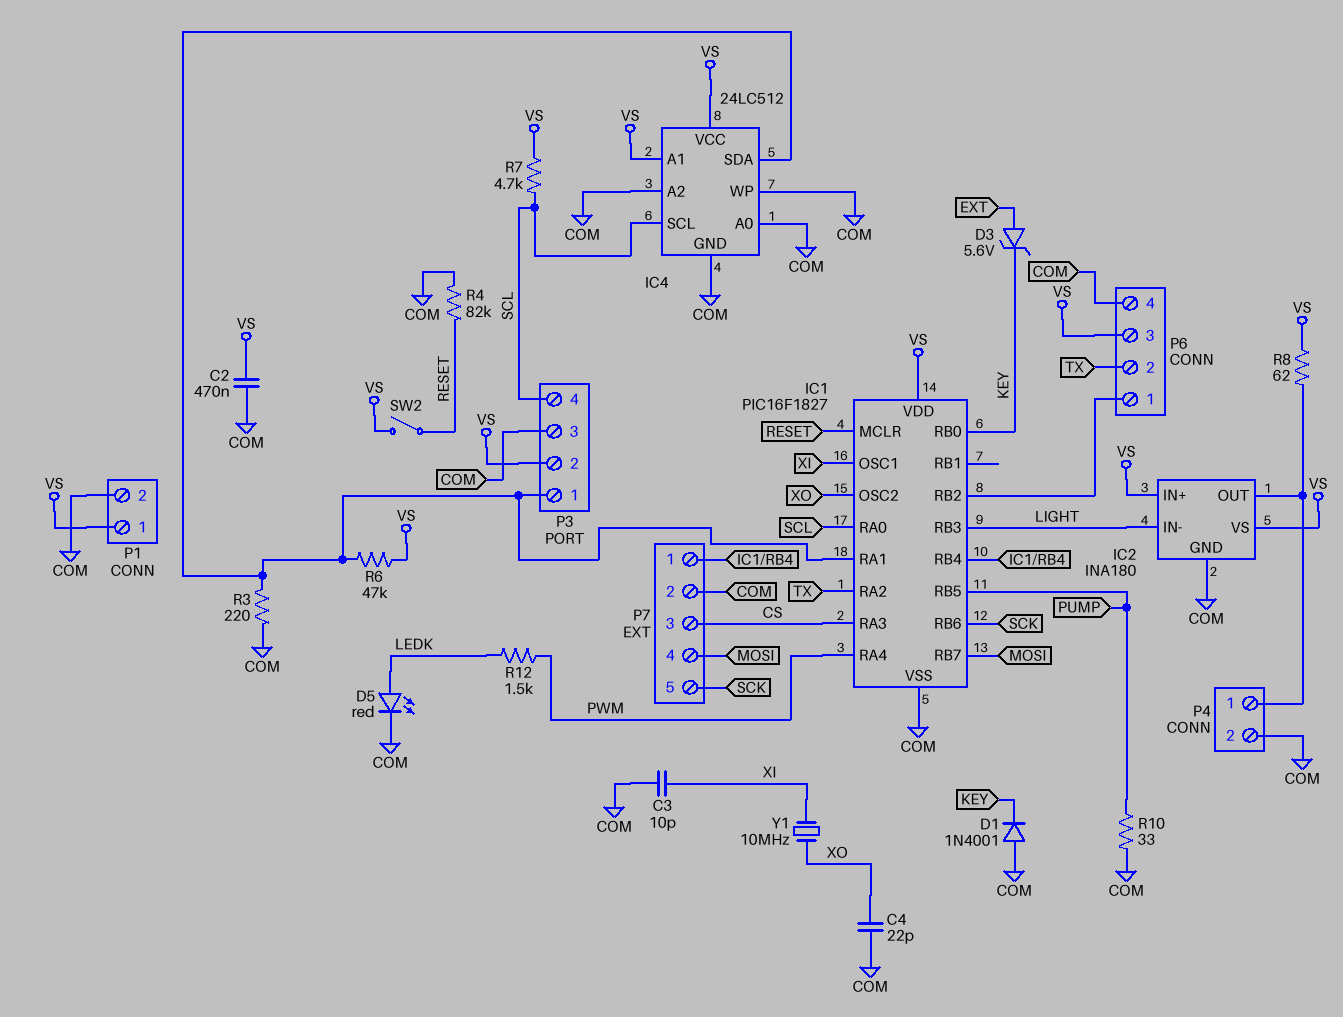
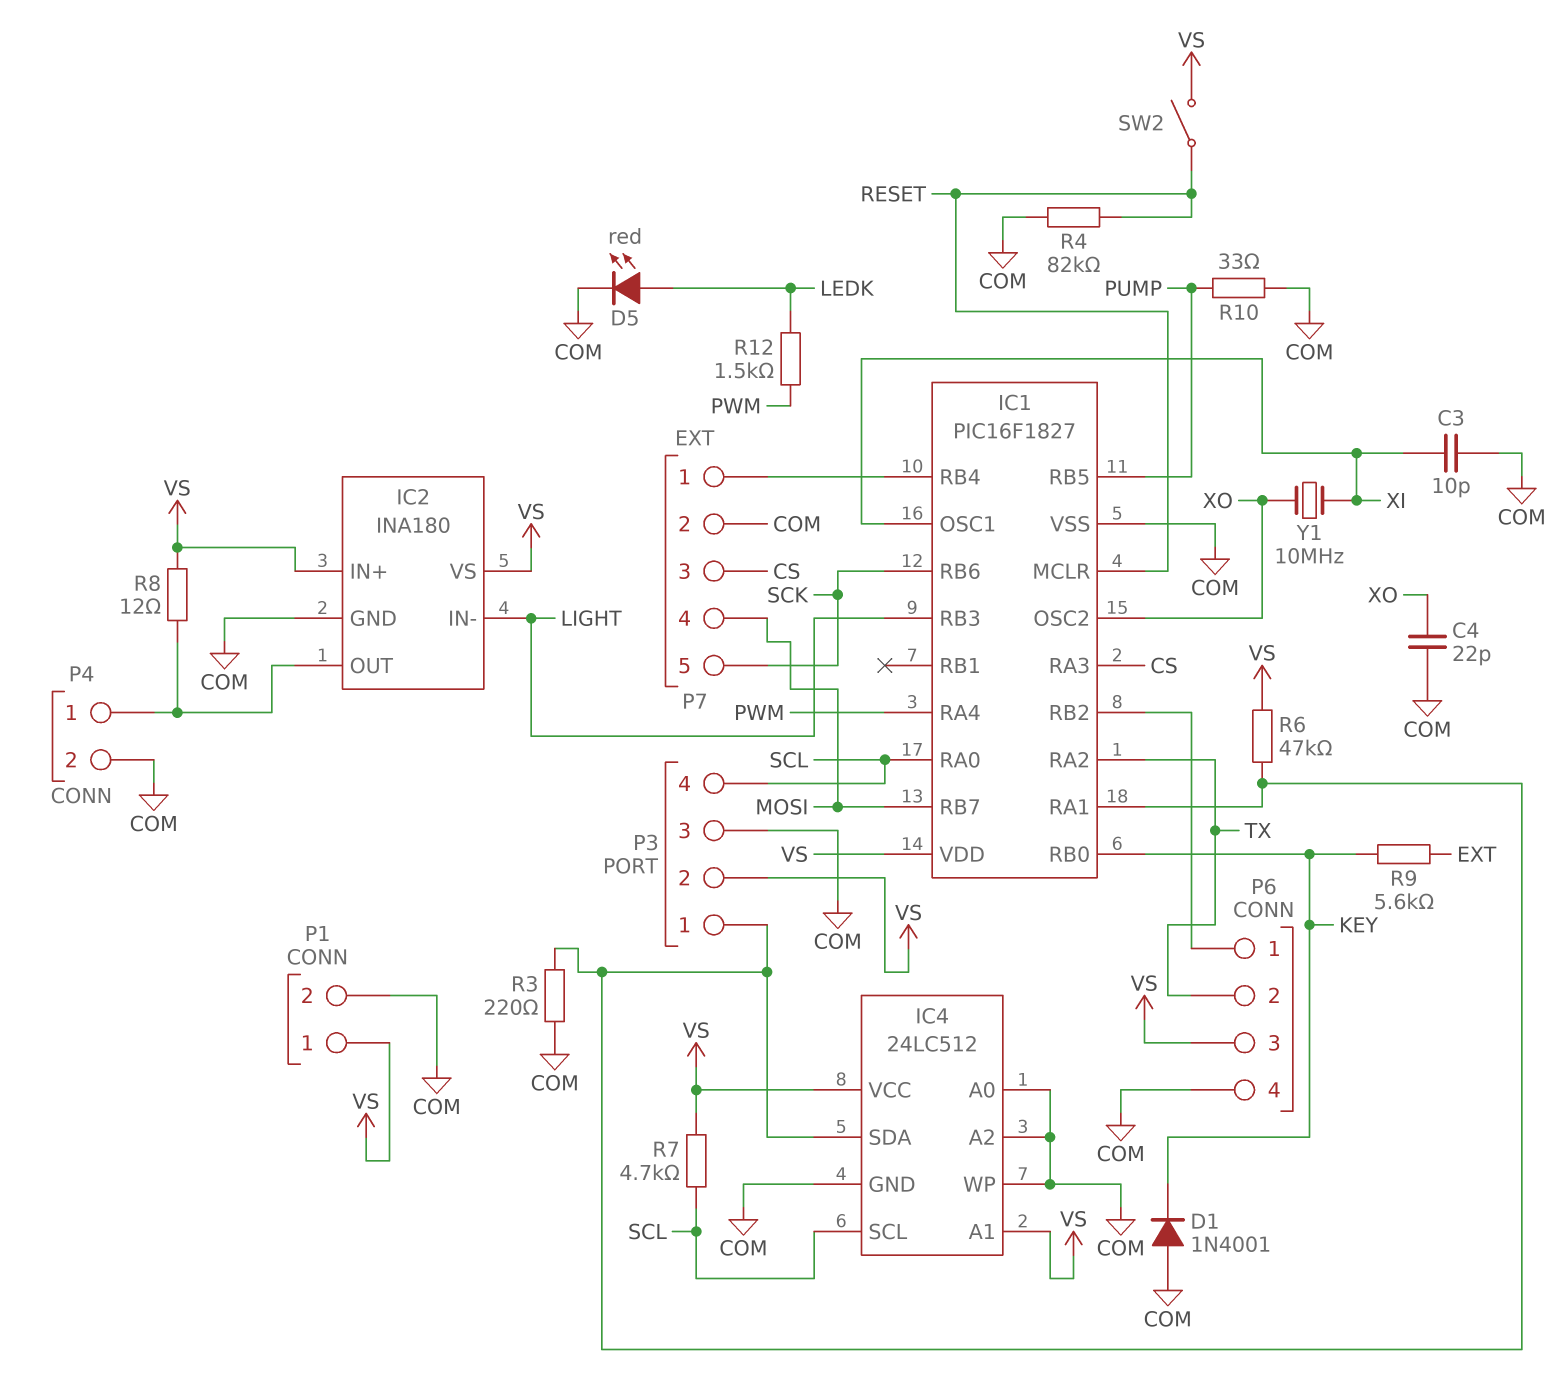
C2: 470nF (COM, VS) -> none
D3: zener 5.6V (A EXT, K KEY) -> none
R8: 62 (IC2/OUT, VS) -> 12 (IC2/OUT, VS)
R9: none -> 5.6k (EXT, KEY)

